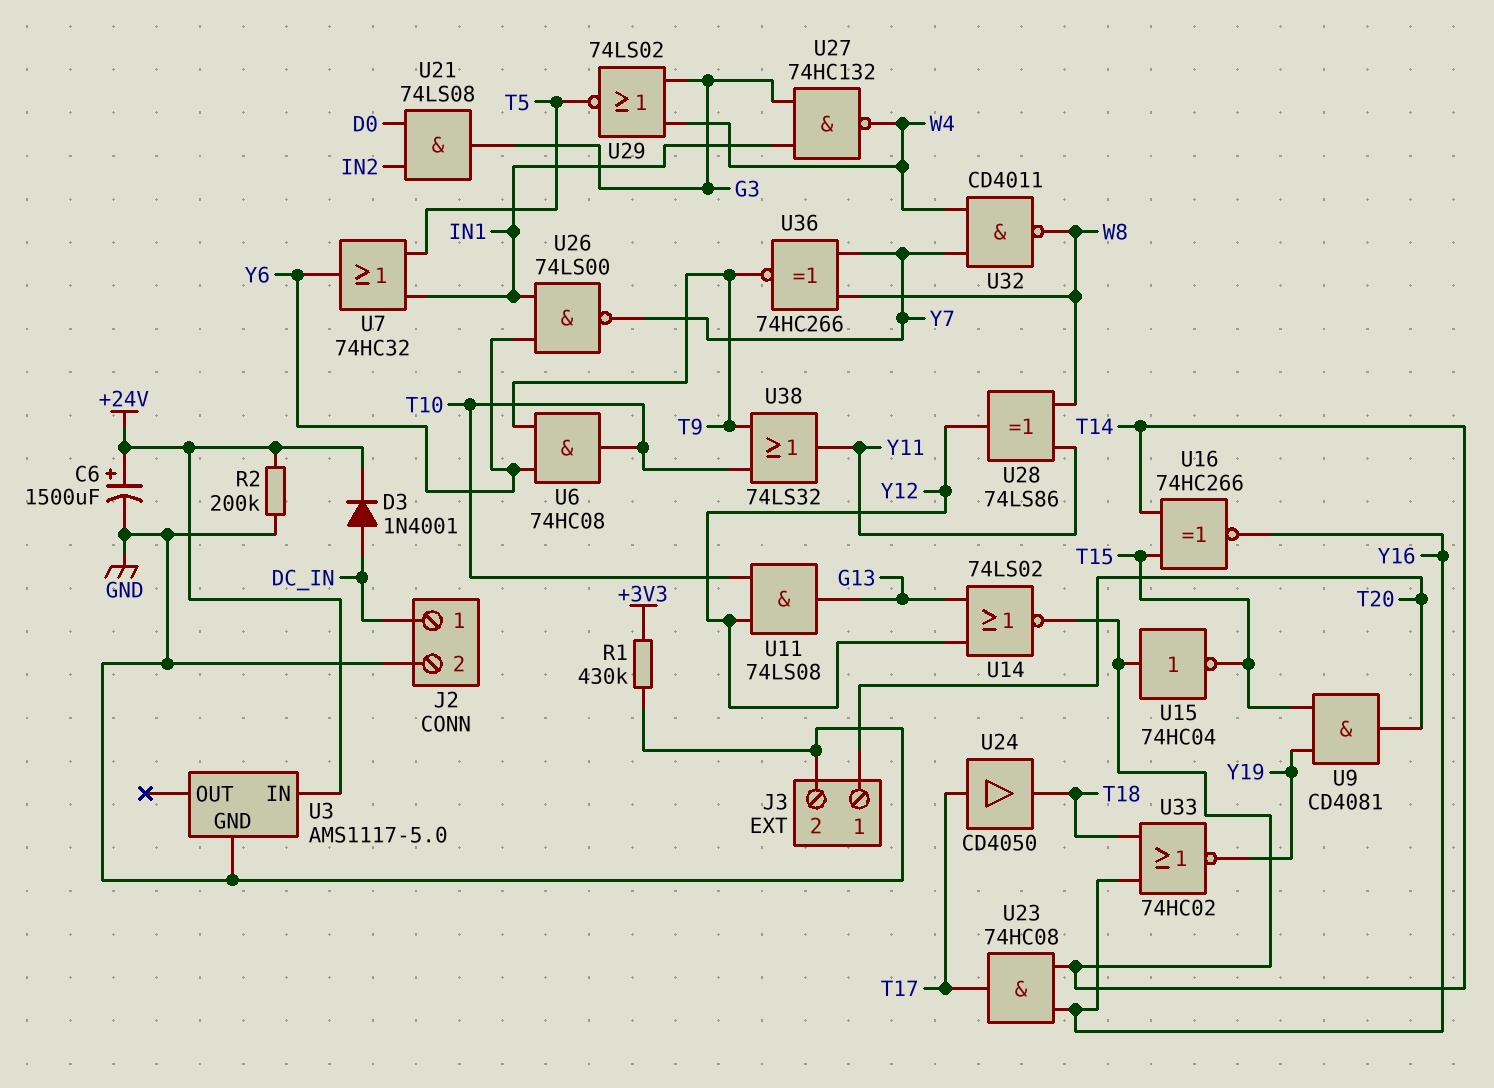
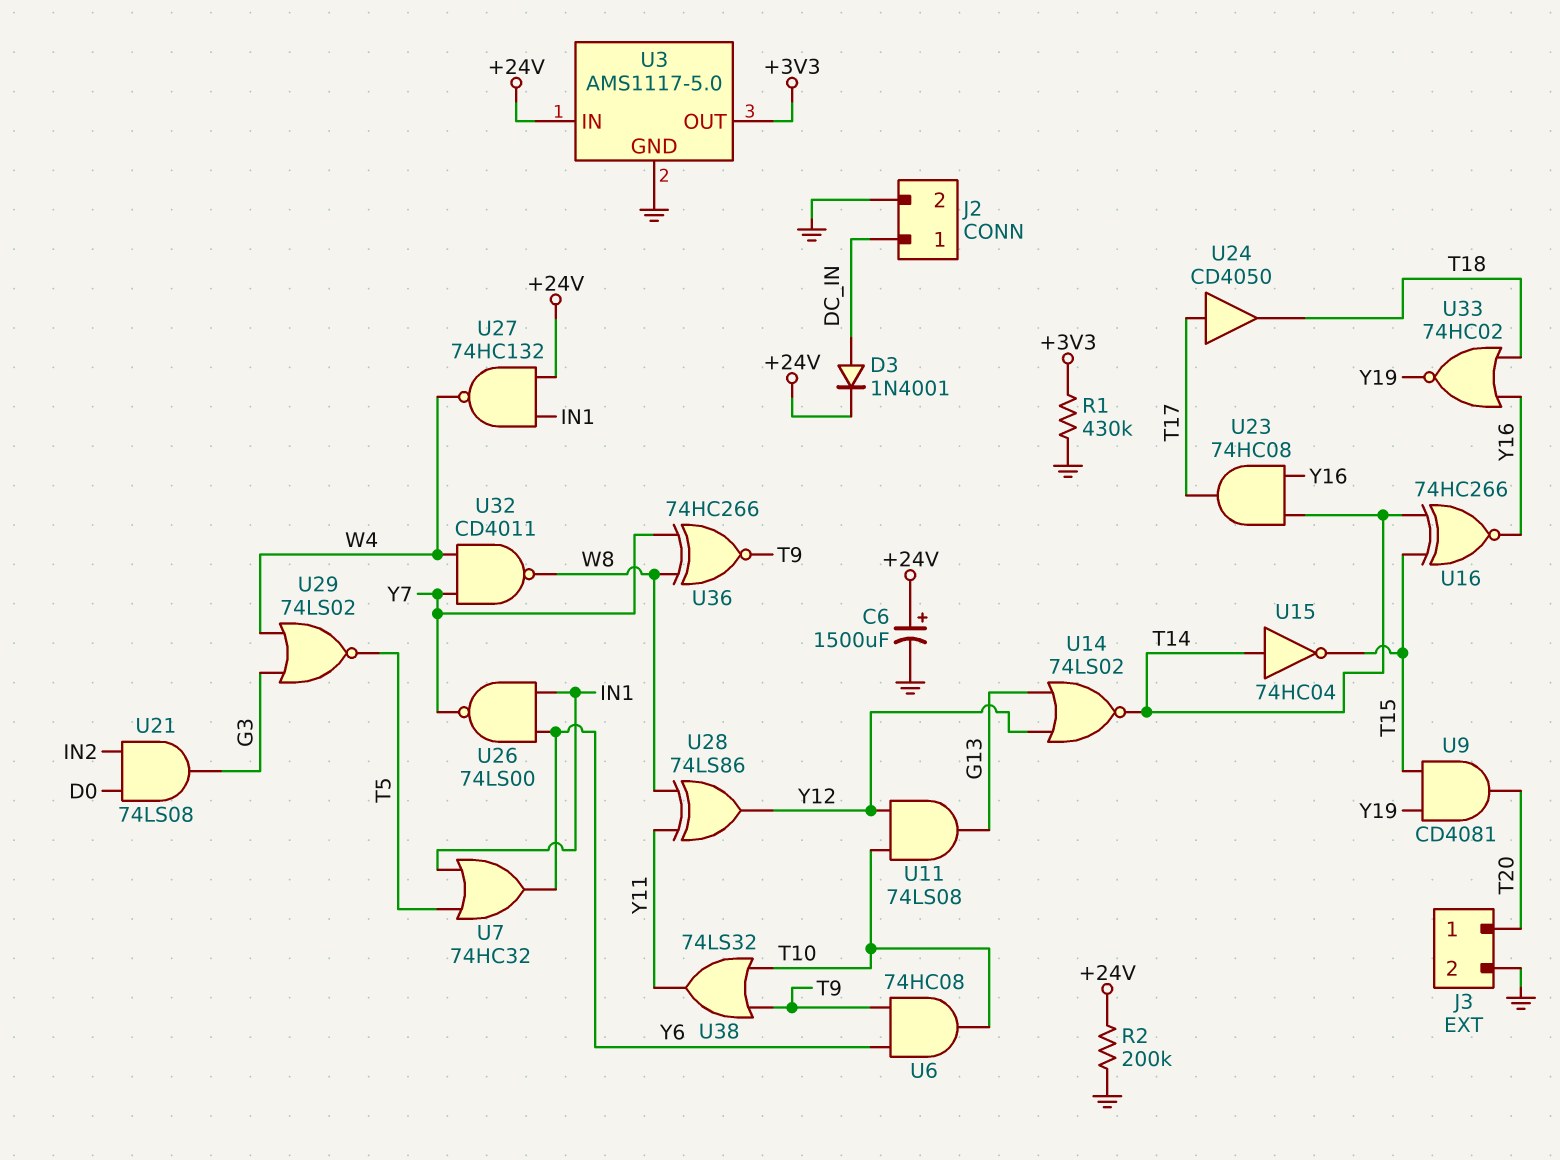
U3 pin OUT: none -> +3V3
U27: NAND 74HC132 (in G3, in IN1, out W4) -> NAND 74HC132 (in +24V, in IN1, out W4)

